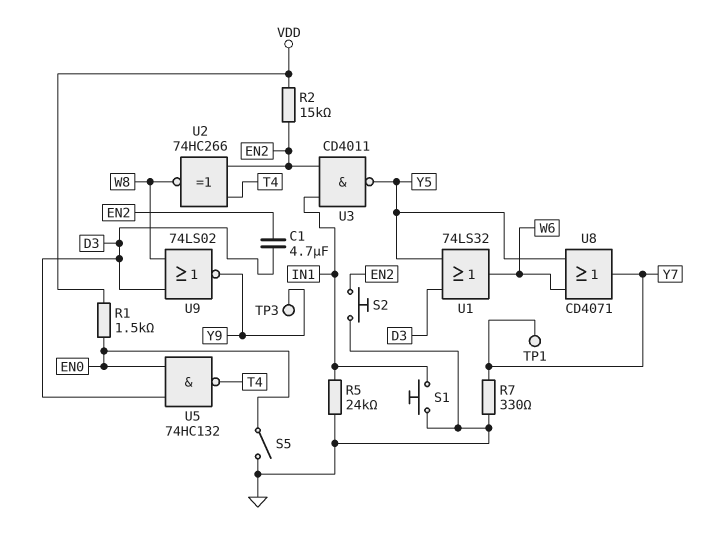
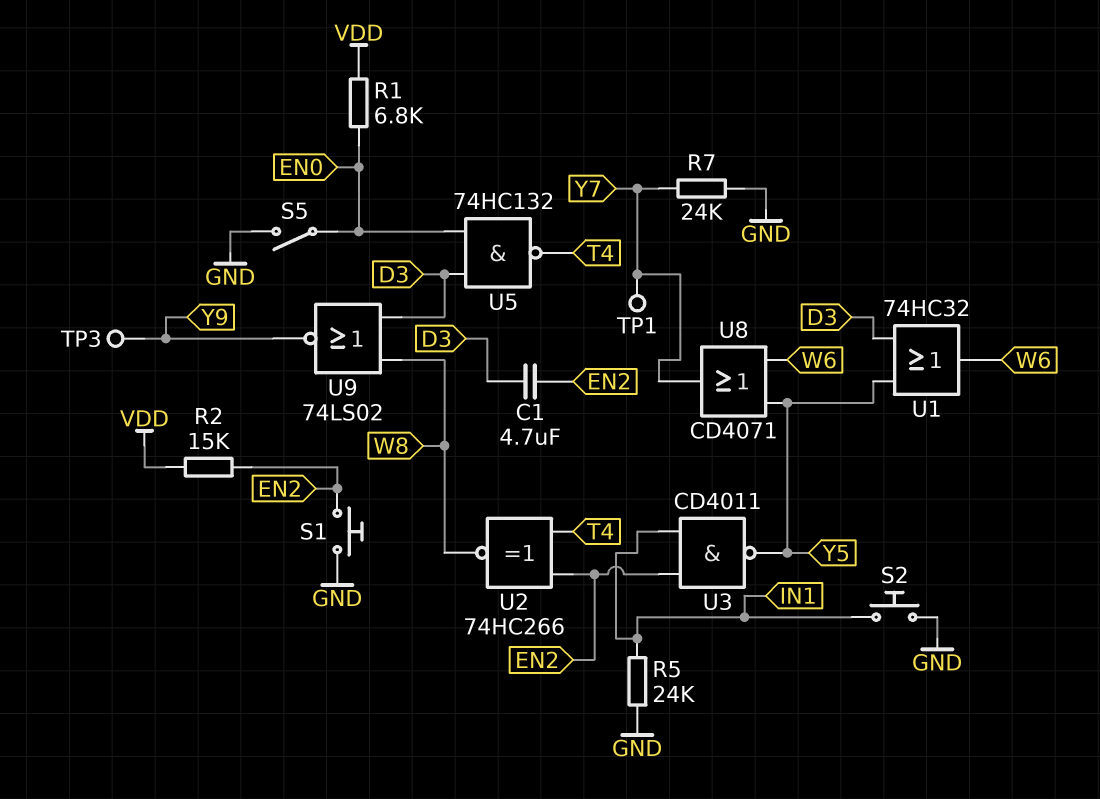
R1: 1.5k (EN0, VDD) -> 6.8k (EN0, VDD)
R7: 330 (GND, Y7) -> 24k (GND, Y7)
S1: button (GND, IN1) -> button (EN2, GND)
S2: button (EN2, GND) -> button (GND, IN1)
U1: OR 74LS32 (in D3, in Y5, out W6) -> OR 74HC32 (in D3, in Y5, out W6)

